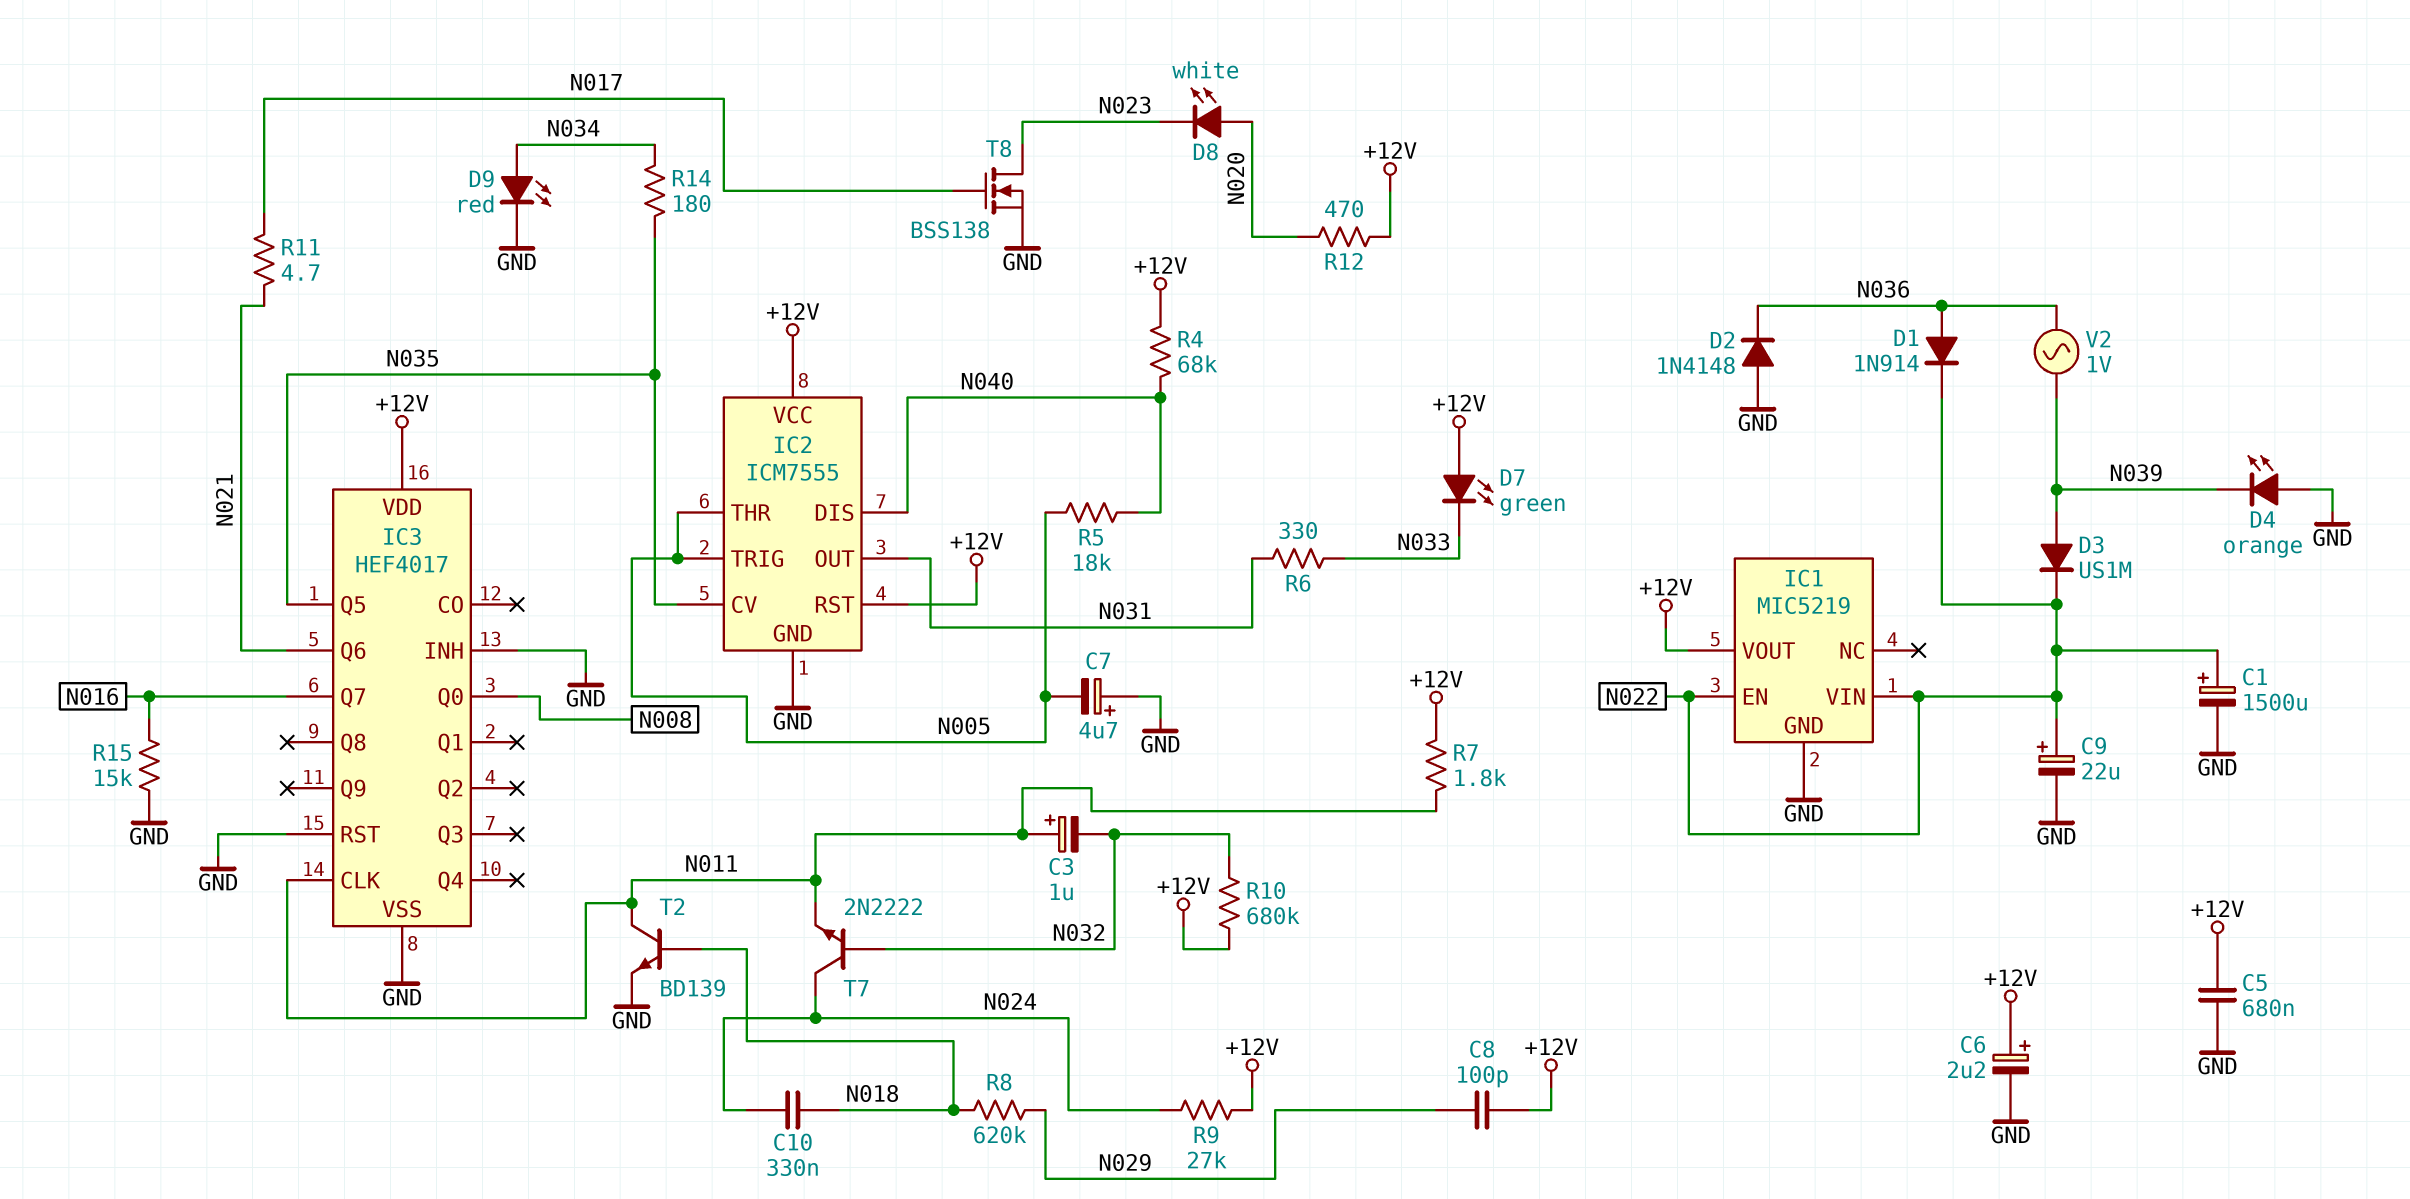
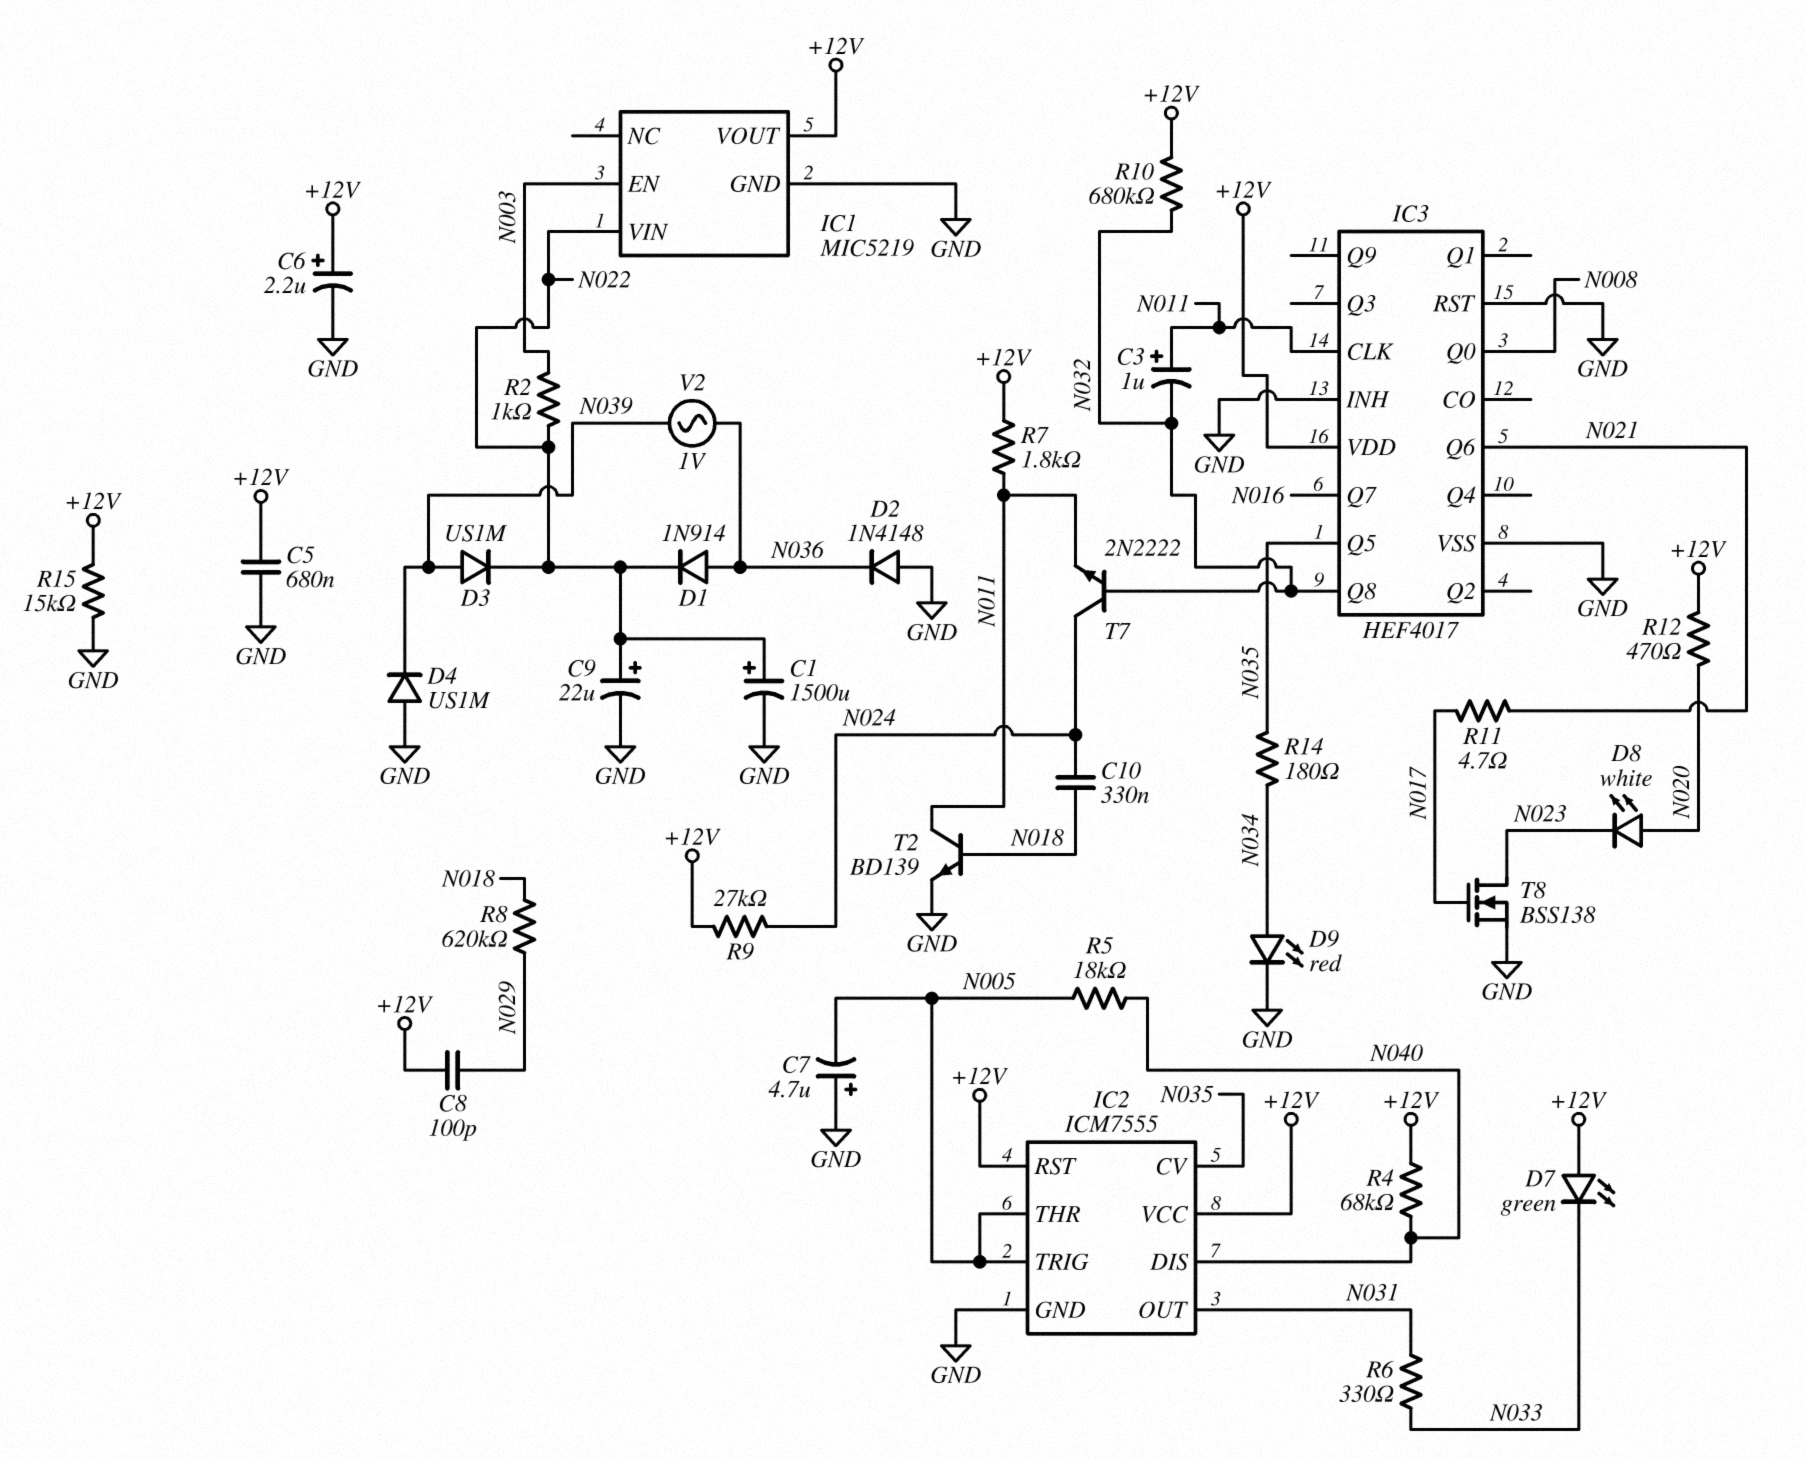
D4: LED orange (A GND, K N039) -> diode US1M (A GND, K N039)
IC1 pin EN: N022 -> N003
IC3 pin Q8: none -> N032
R2: none -> 1k (N003, N022)
R15: 15k (GND, N016) -> 15k (+12V, GND)

